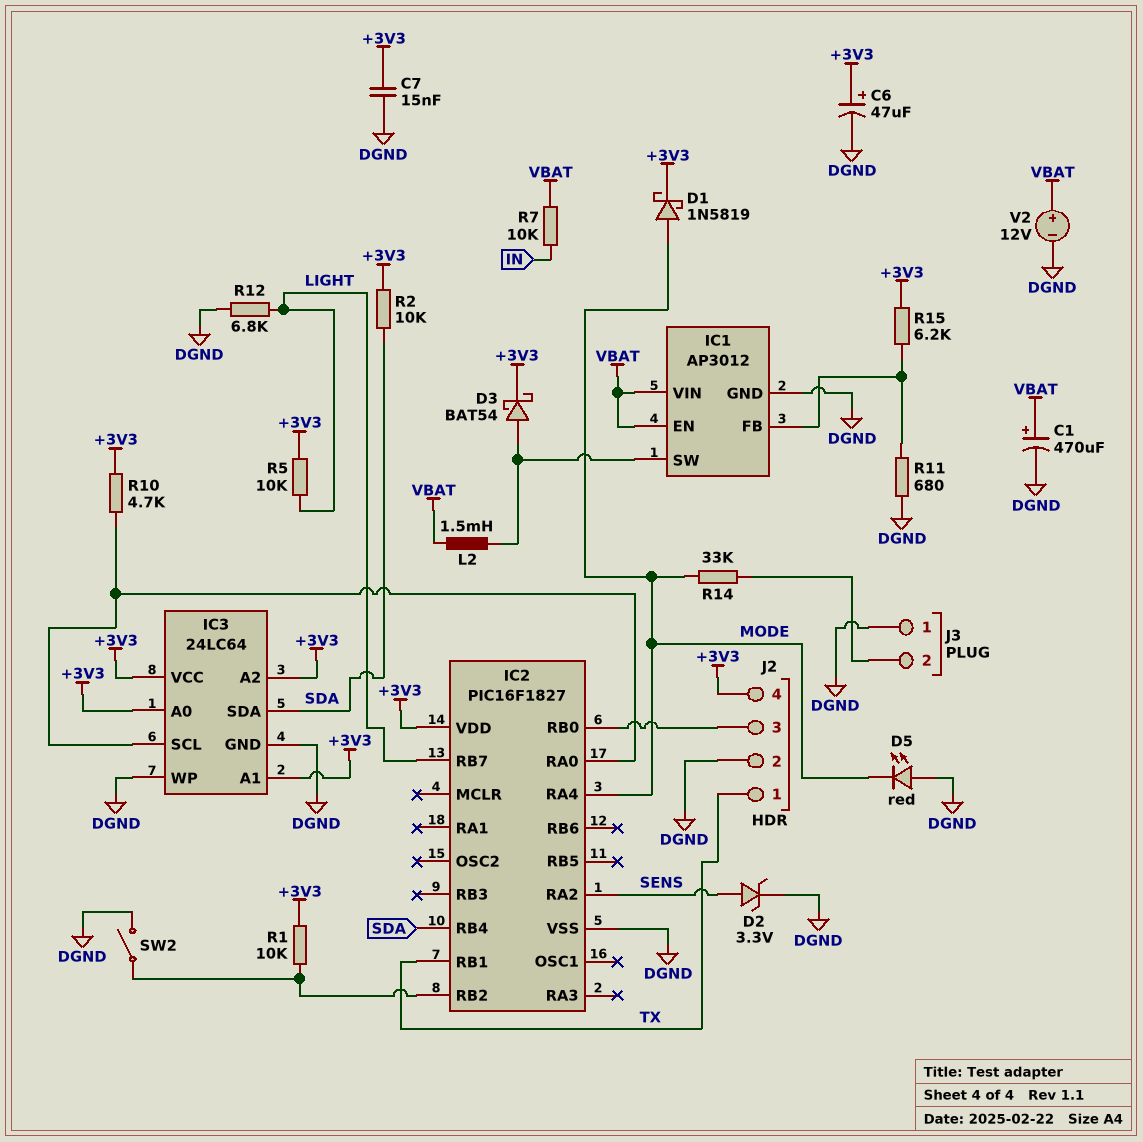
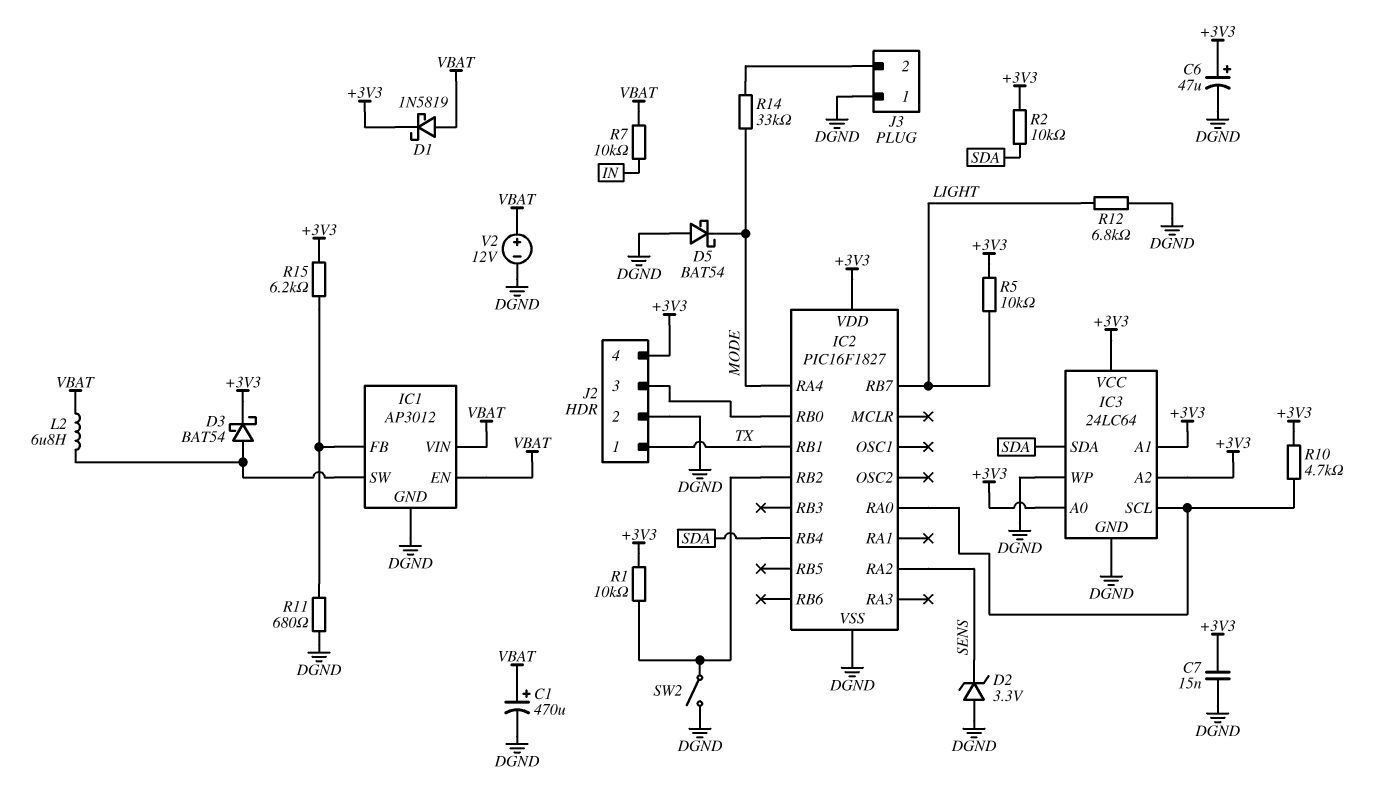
D1: schottky 1N5819 (A MODE, K +3V3) -> schottky 1N5819 (A VBAT, K +3V3)
D2: zener 3.3V (A SENS, K DGND) -> zener 3.3V (A DGND, K SENS)
D5: LED red (A DGND, K MODE) -> schottky BAT54 (A DGND, K MODE)
L2: 1.5mH (IC1/SW, VBAT) -> 6.8uH (IC1/SW, VBAT)

